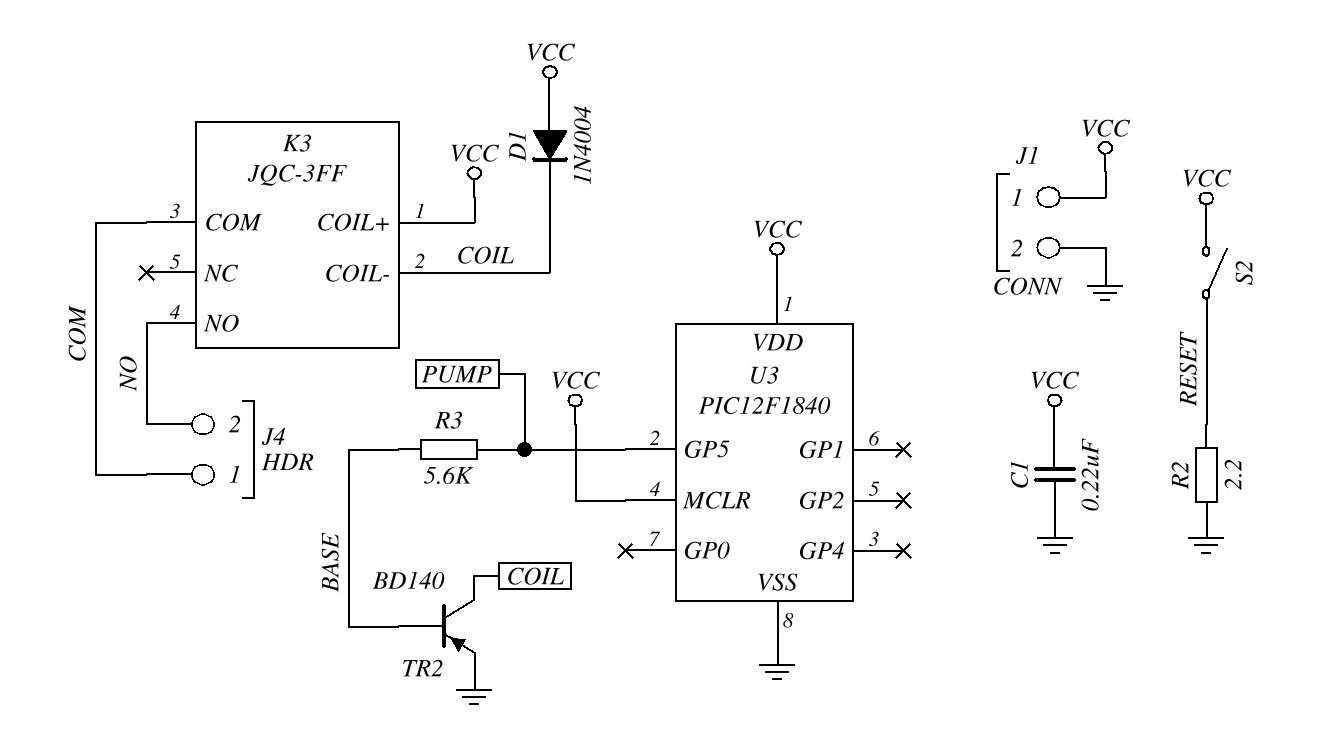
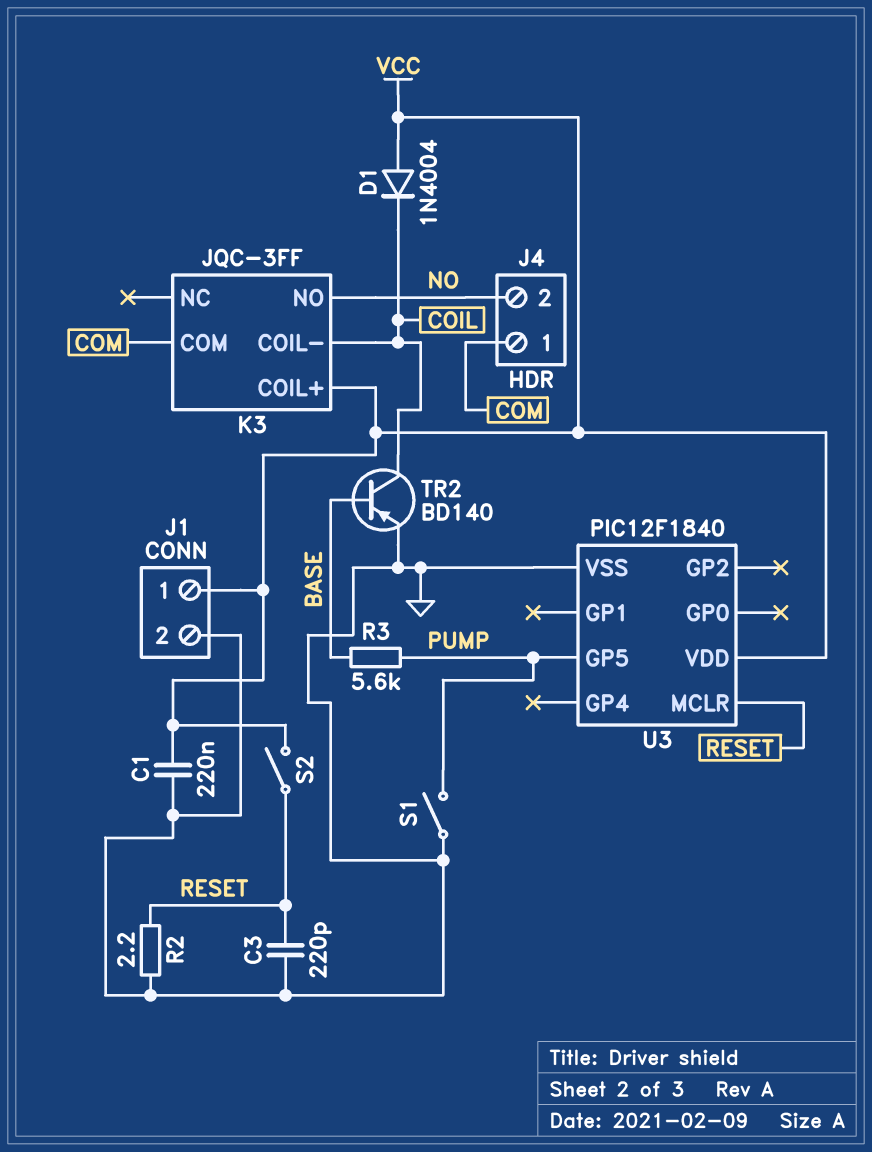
C3: none -> 220pF (GND, RESET)
S1: none -> switch (GND, PUMP)
U3 pin MCLR: VCC -> RESET

